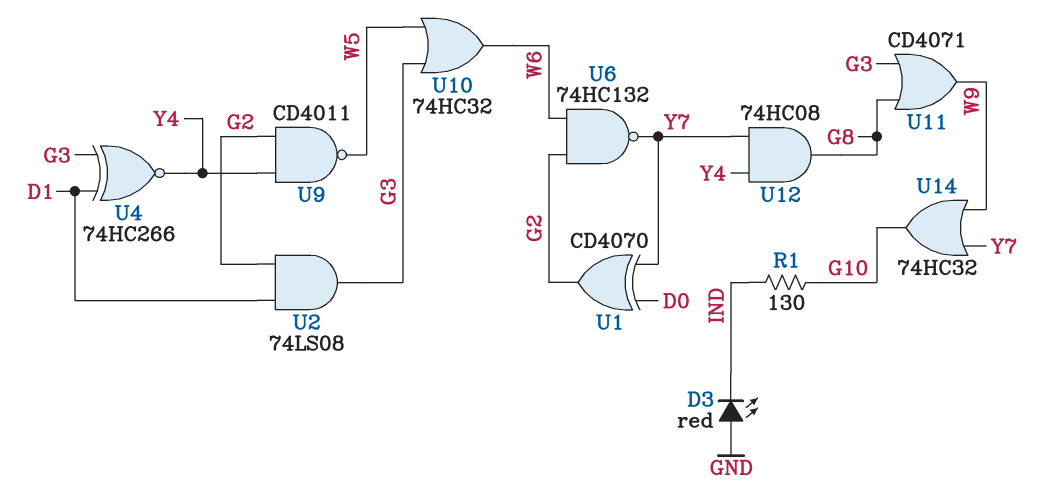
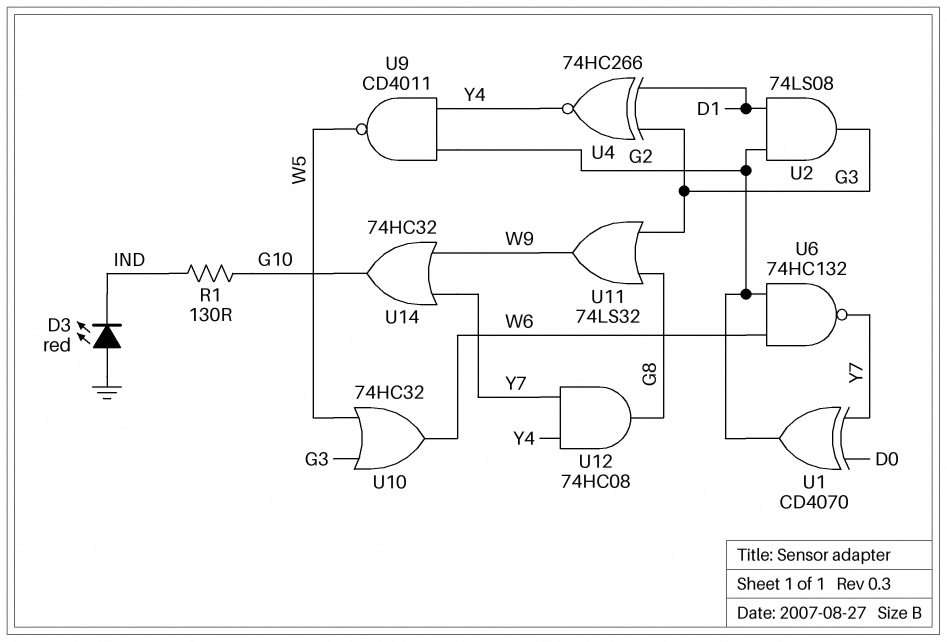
U11: OR CD4071 (in G3, in G8, out W9) -> OR 74LS32 (in G3, in G8, out W9)

